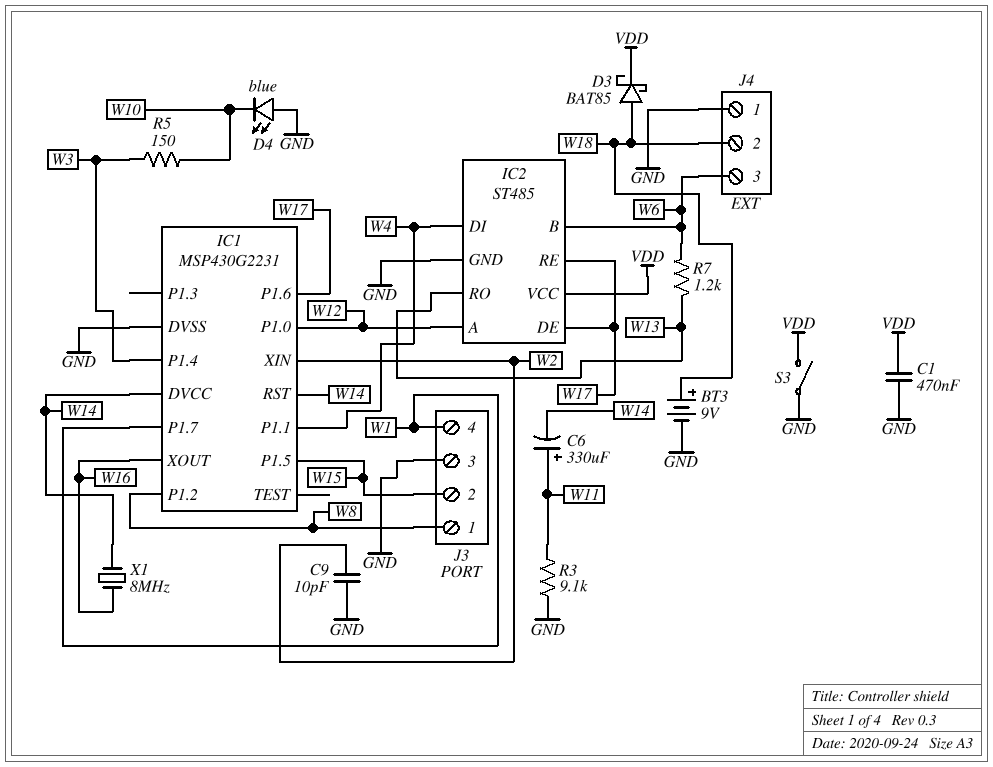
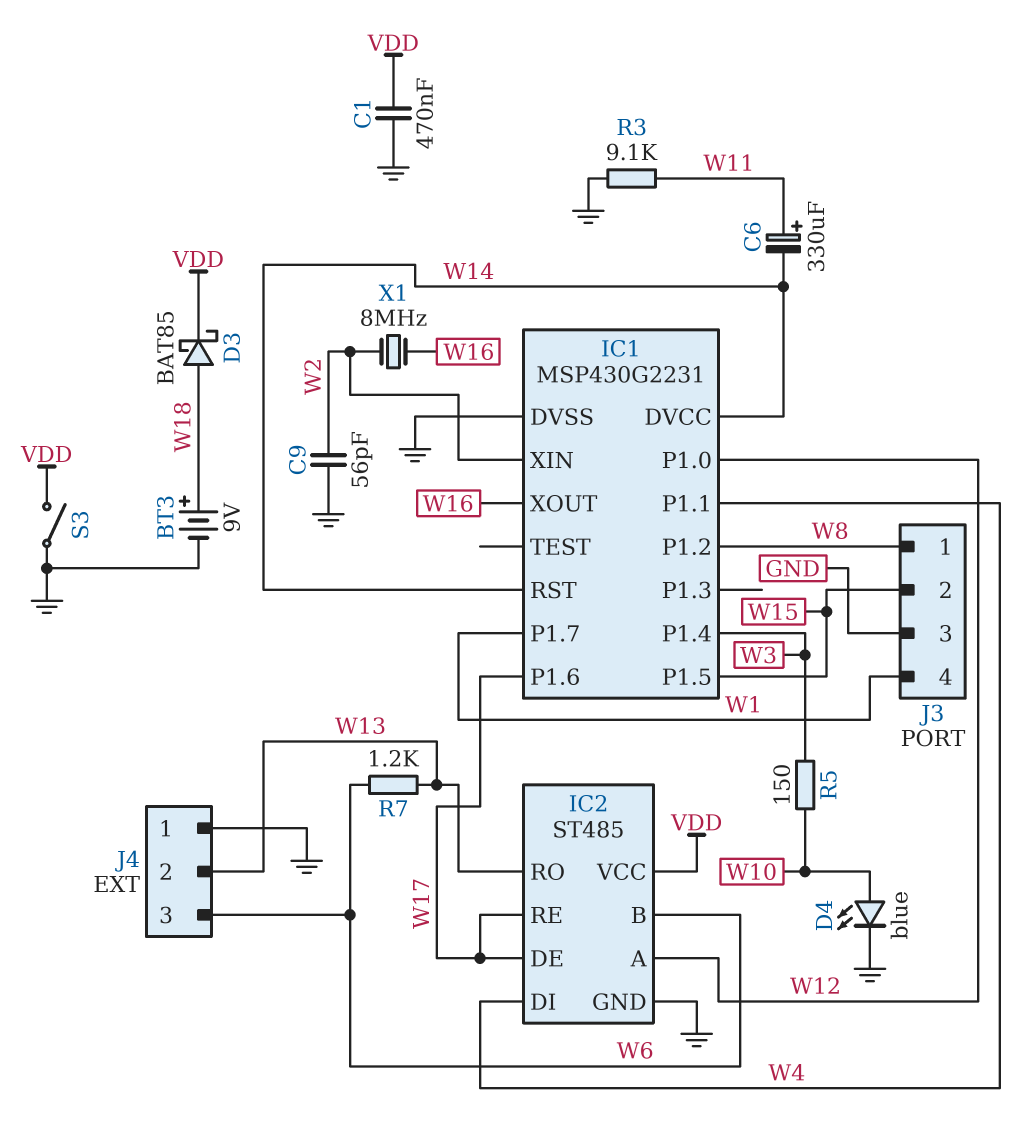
C9: 10pF (GND, W2) -> 56pF (GND, W2)
D4: LED blue (A GND, K W10) -> LED blue (A W10, K GND)
J4 pin 2: W18 -> W13
X1: 8MHz (W14, W16) -> 8MHz (W2, W16)

